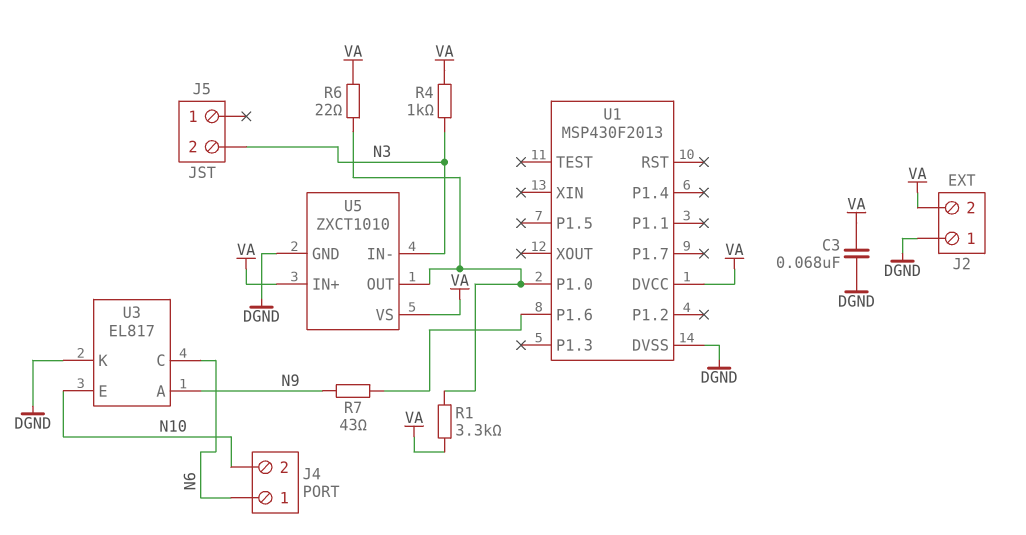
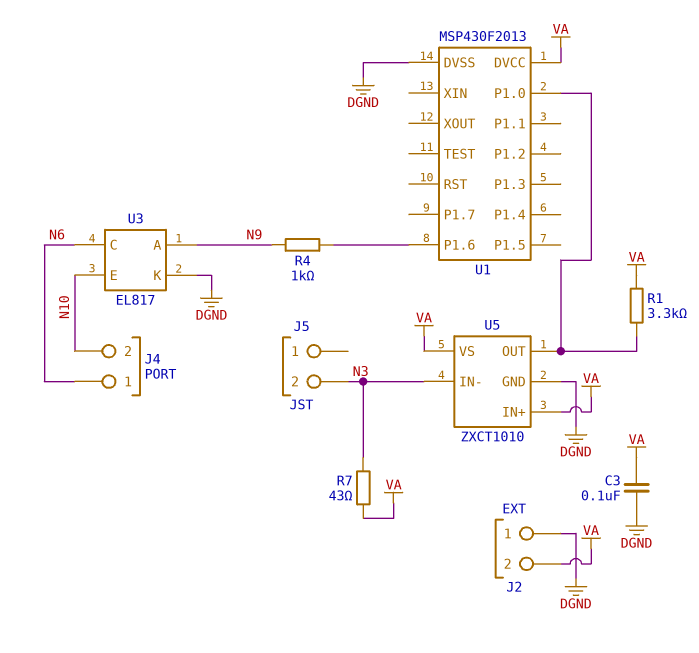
C3: 68nF (DGND, VA) -> 100nF (DGND, VA)
R4: 1k (N3, VA) -> 1k (N9, U1/P1.6)
R6: 22 (U1/P1.0, VA) -> none
R7: 43 (N9, U1/P1.6) -> 43 (N3, VA)

